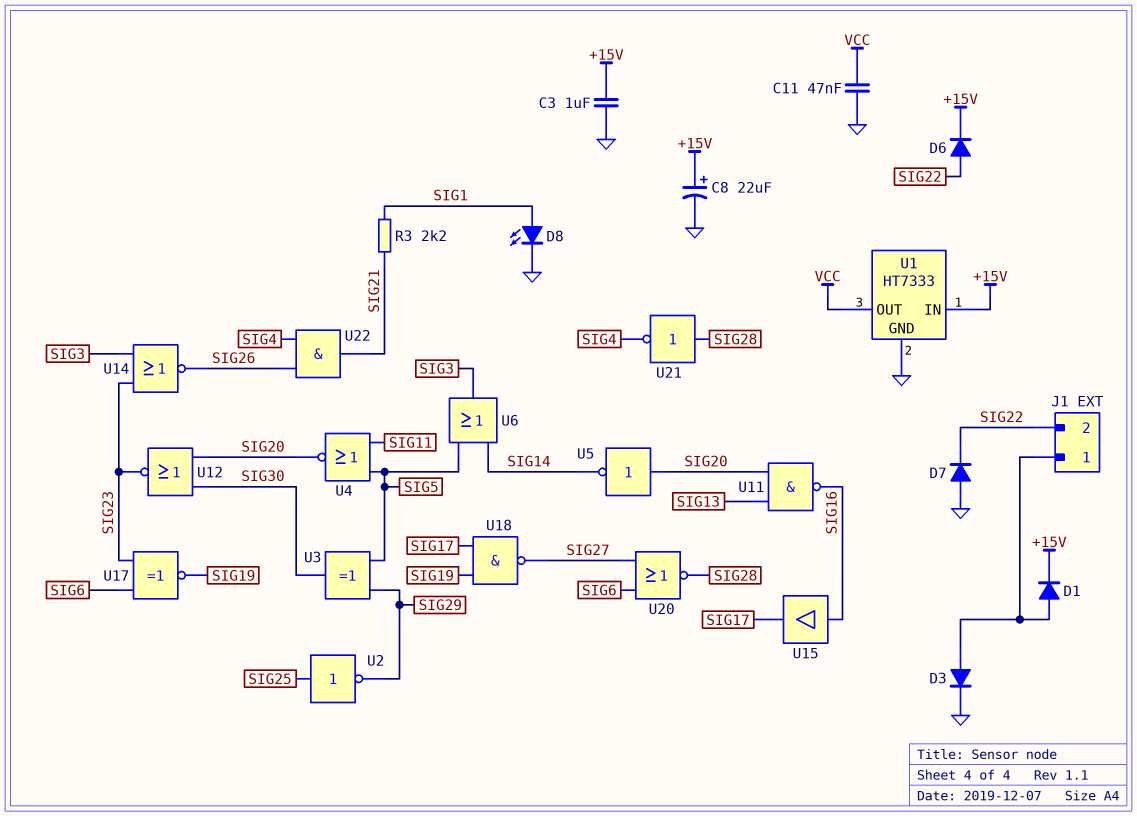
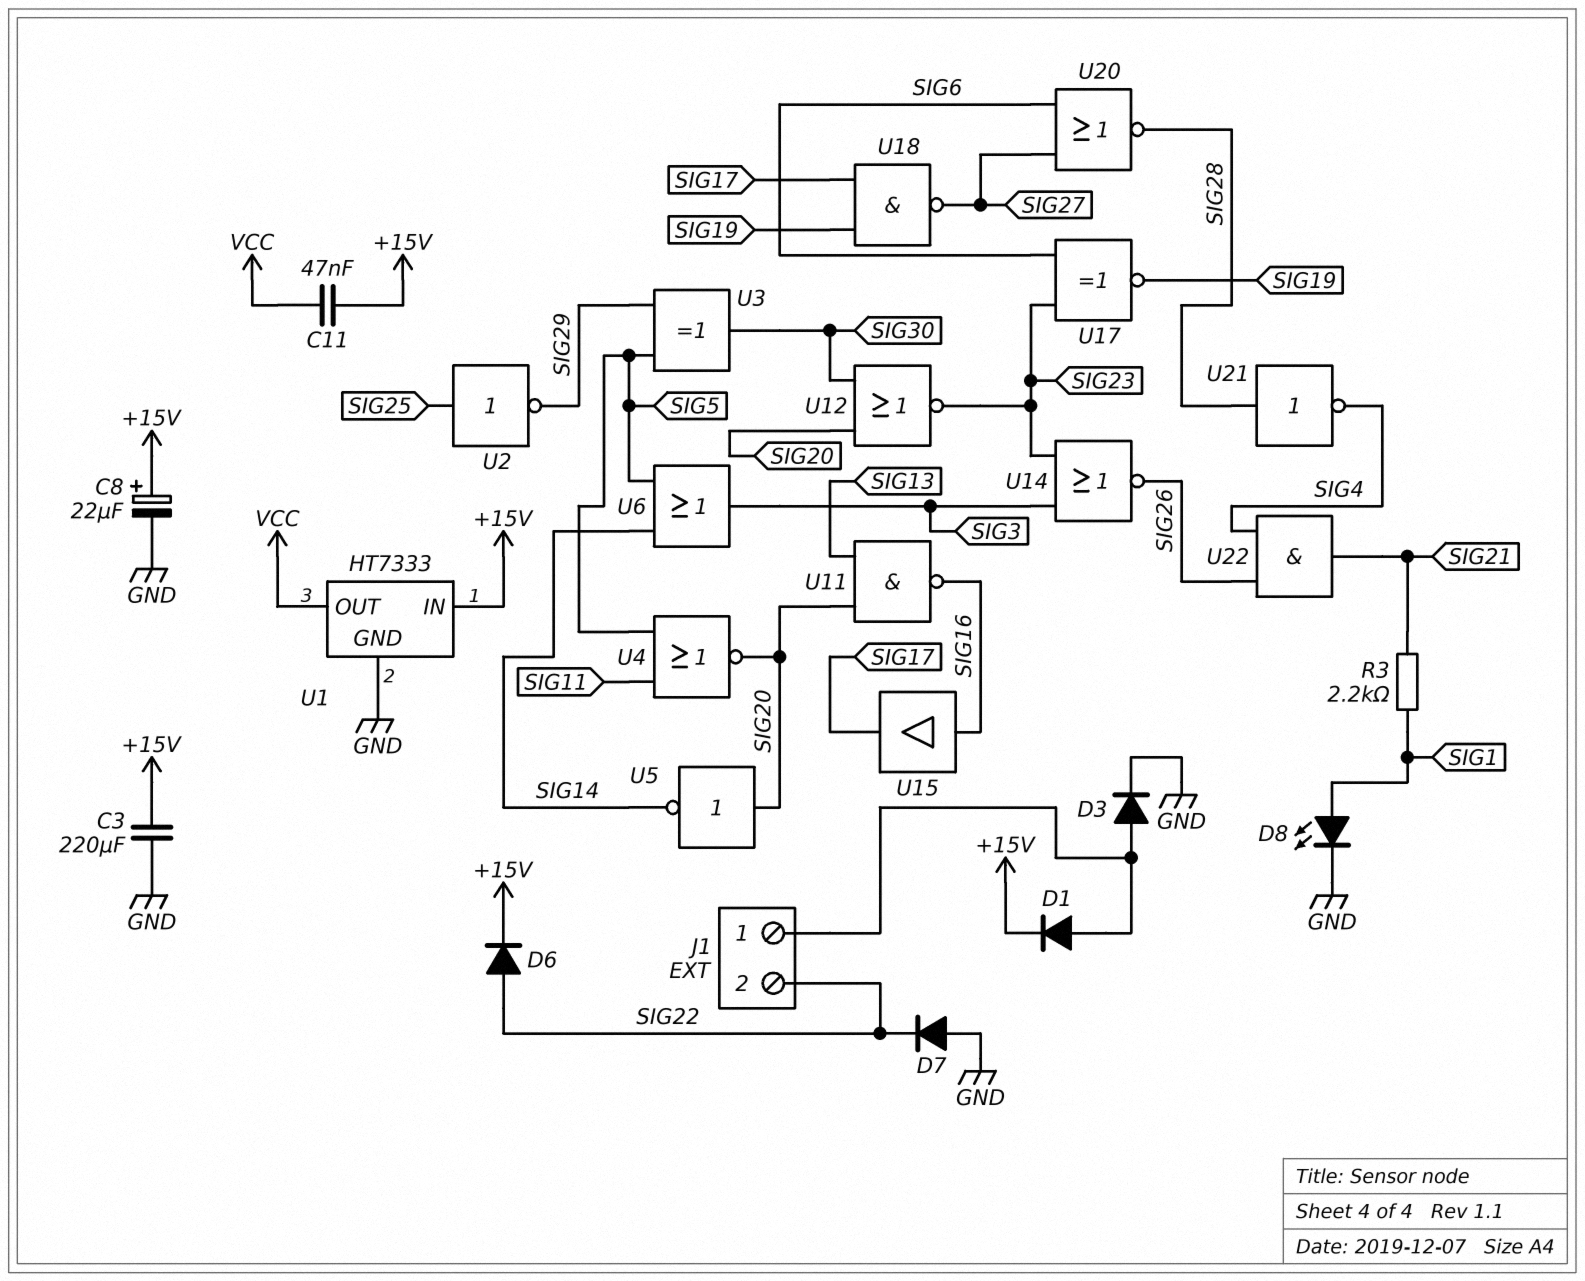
C3: 1uF (+15V, GND) -> 220uF (+15V, GND)
C11: 47nF (GND, VCC) -> 47nF (+15V, VCC)

